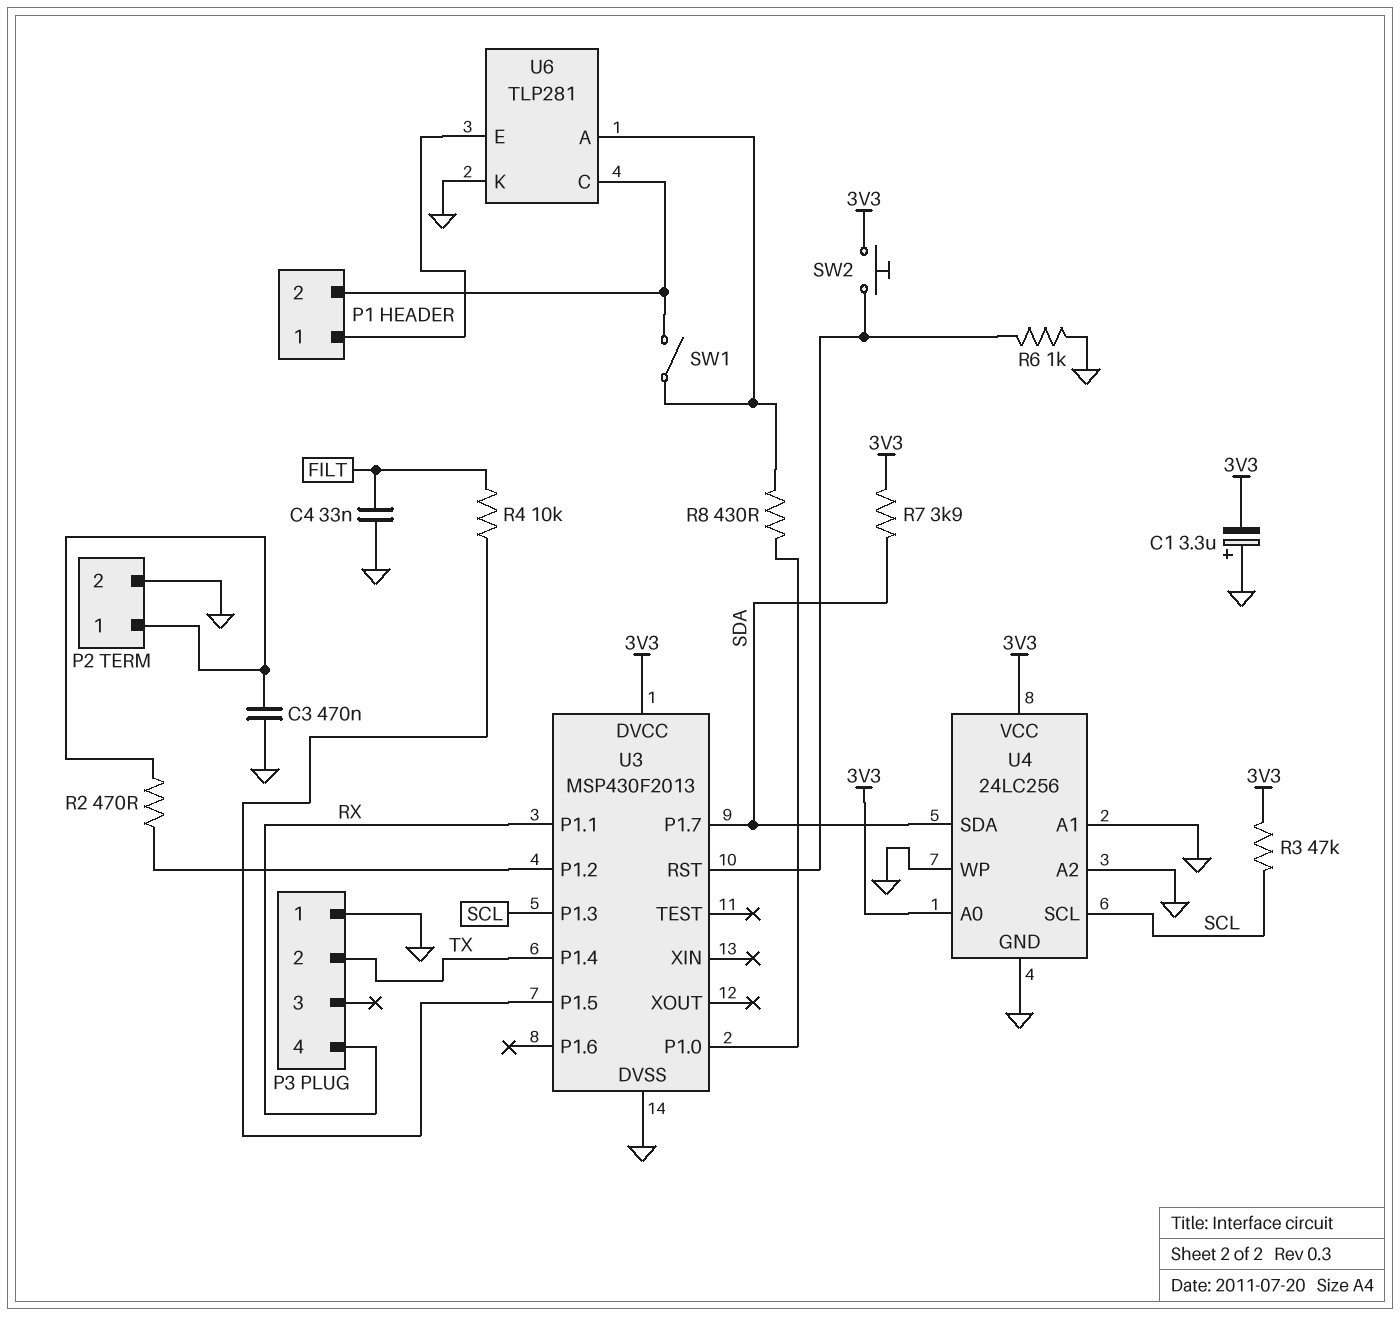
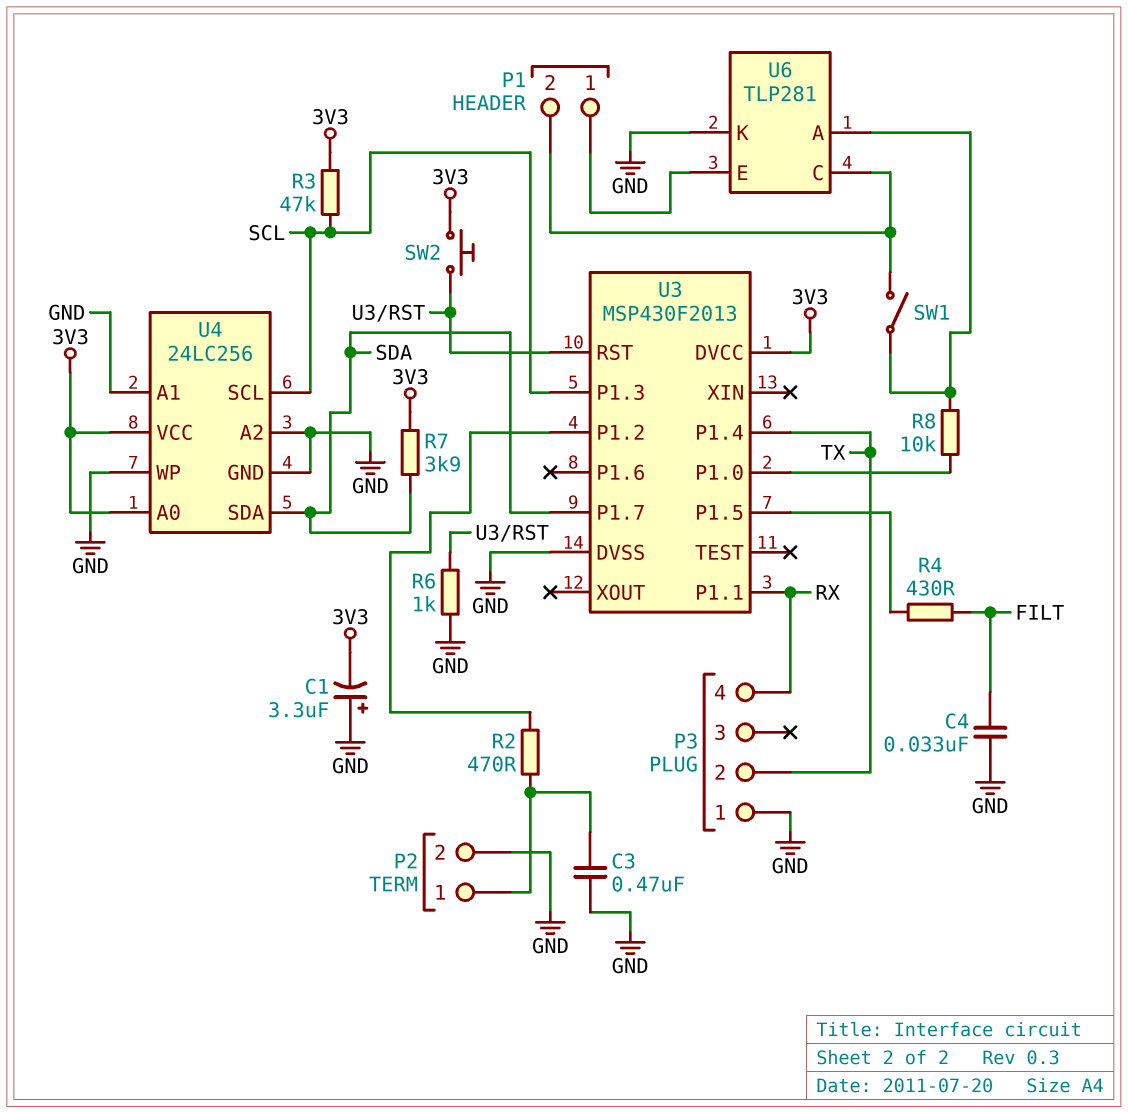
R4: 10k (FILT, U3/P1.5) -> 430 (FILT, U3/P1.5)
R8: 430 (U3/P1.0, U6/A) -> 10k (U3/P1.0, U6/A)

